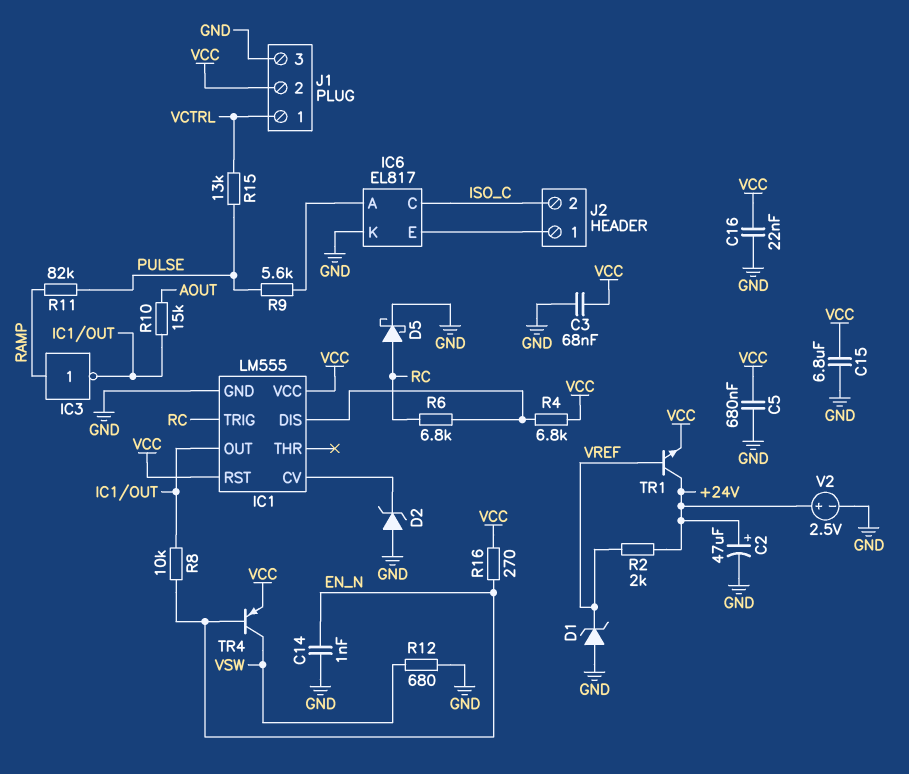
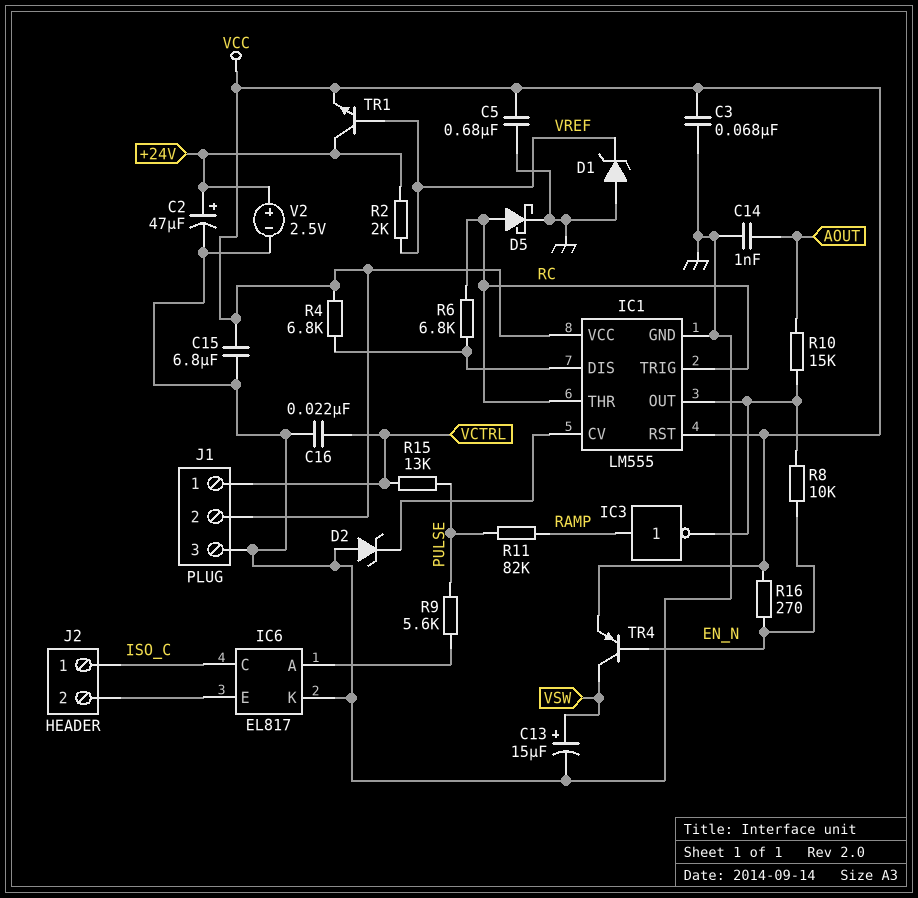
C13: none -> 15uF (plus VSW, minus GND)
C14: 1nF (EN_N, GND) -> 1nF (AOUT, GND)
C16: 22nF (GND, VCC) -> 22nF (GND, VCTRL)
IC1 pin THR: none -> RC
J2 pin 1: IC6/E -> ISO_C
J2 pin 2: ISO_C -> IC6/E
R12: 680 (GND, VSW) -> none

